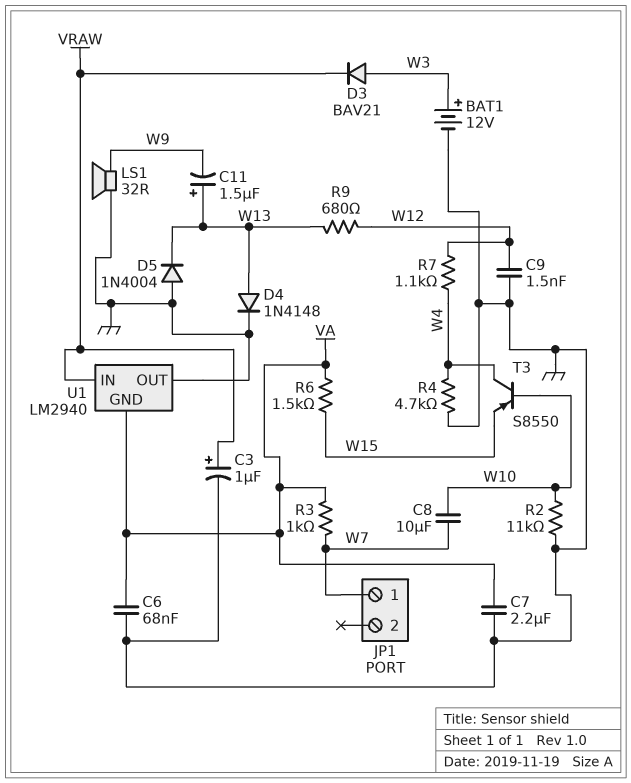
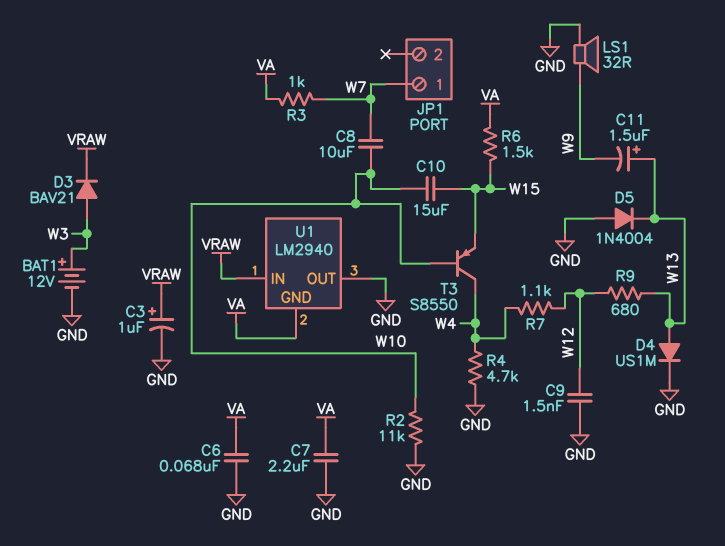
C10: none -> 15uF (W10, W15)
D4: diode 1N4148 (A W13, K GND) -> diode US1M (A W13, K GND)

